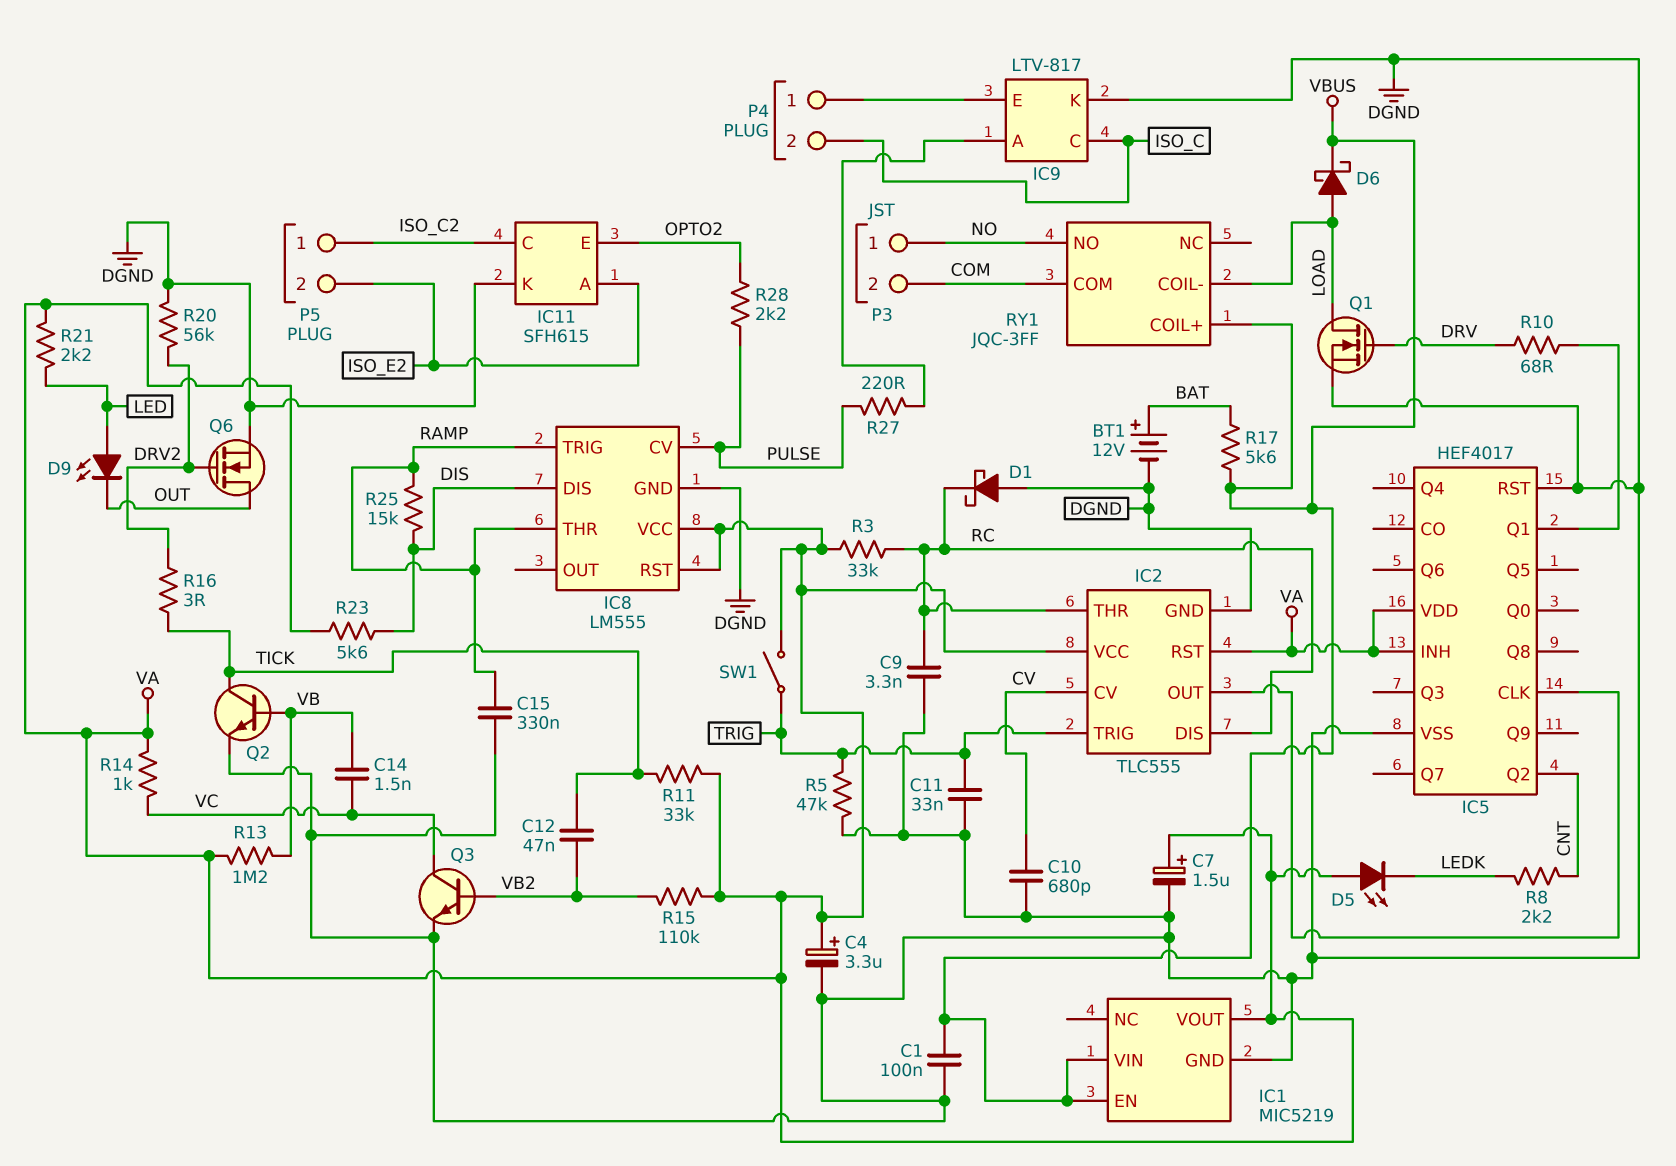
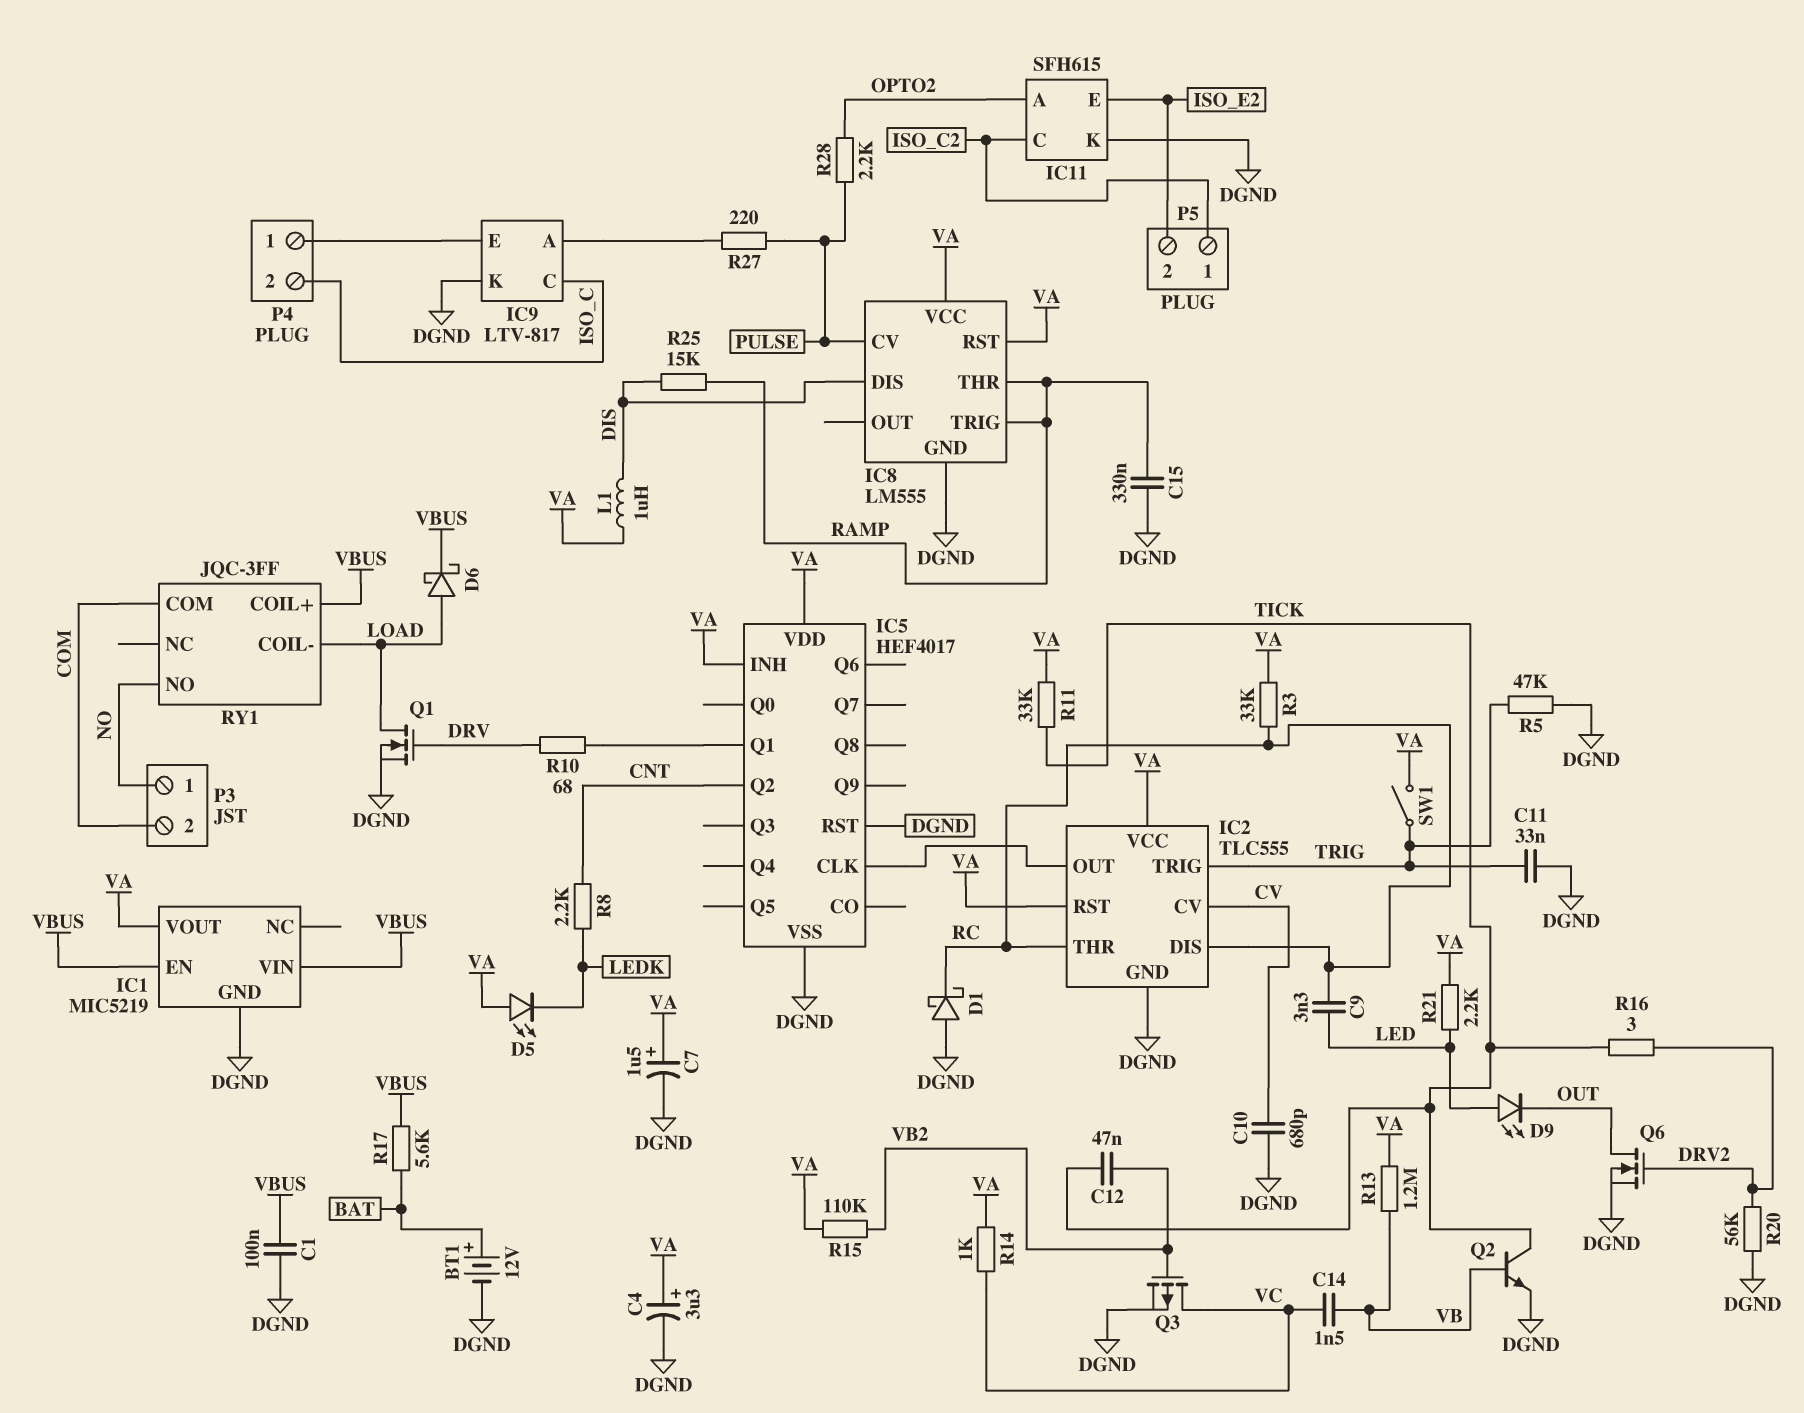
C9: 3.3nF (DGND, RC) -> 3.3nF (LED, RC)
IC11 pin A: ISO_E2 -> OPTO2
IC11 pin E: OPTO2 -> ISO_E2
L1: none -> 1uH (DIS, VA)
Q3: NPN (B VB2, C VC, E DGND) -> PMOS (G VB2, D VC, S DGND)
R23: 5.6k (DIS, VA) -> none

